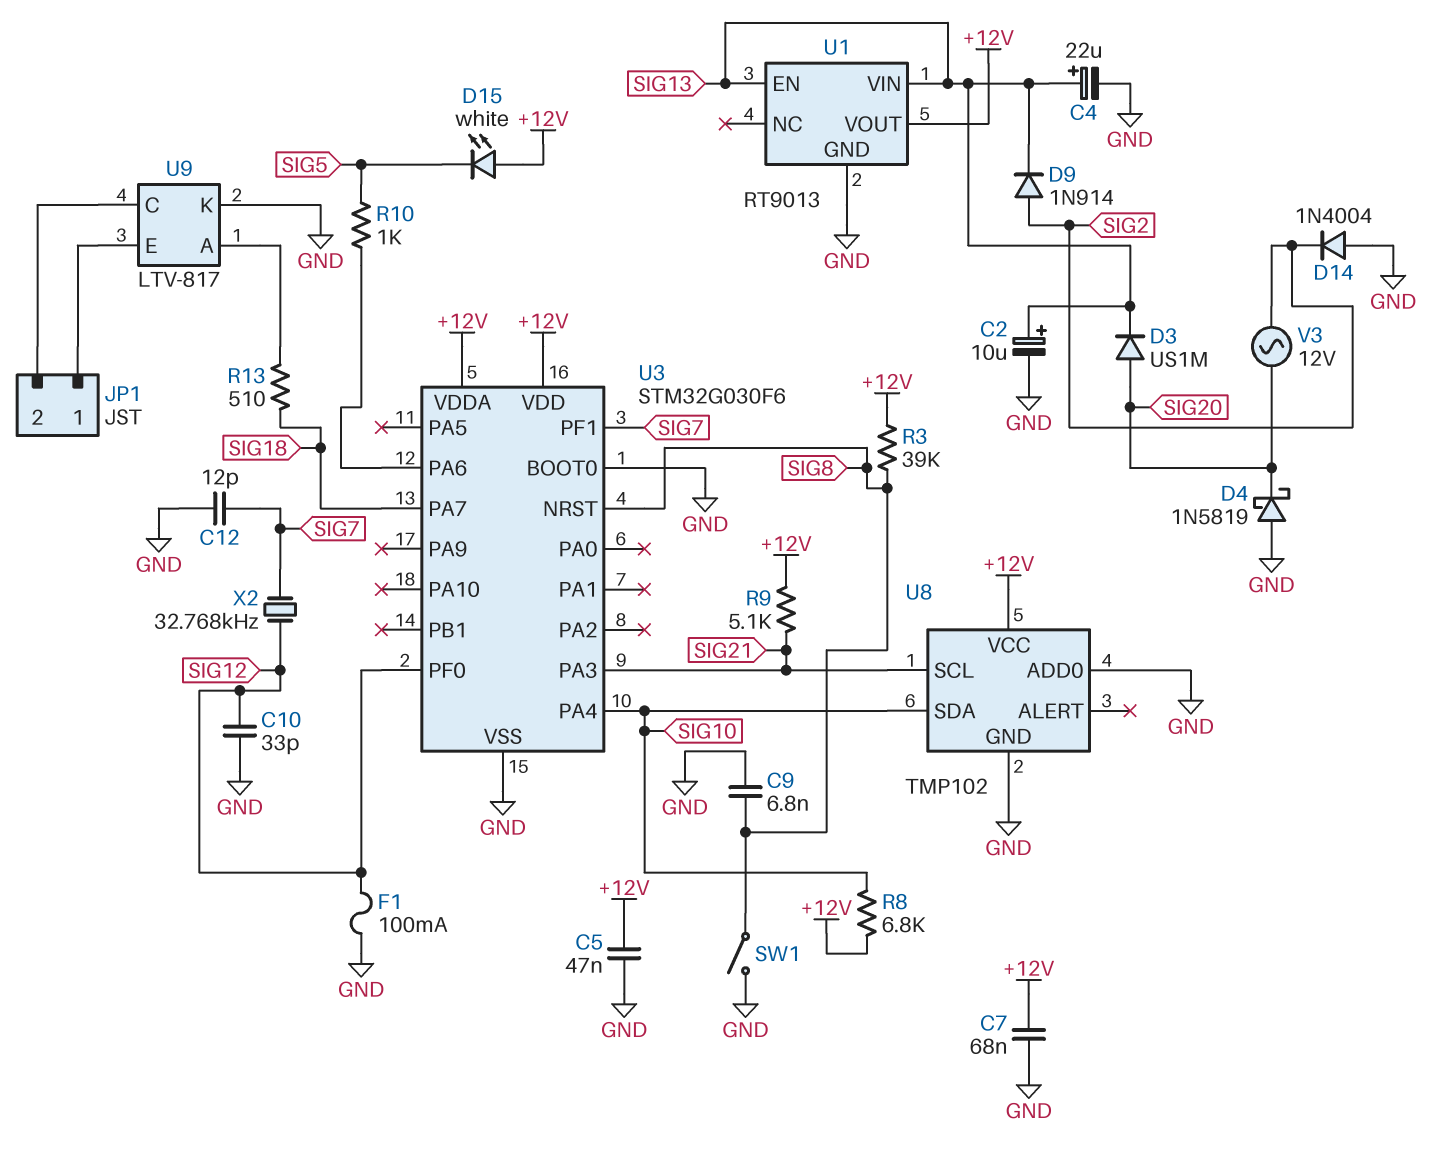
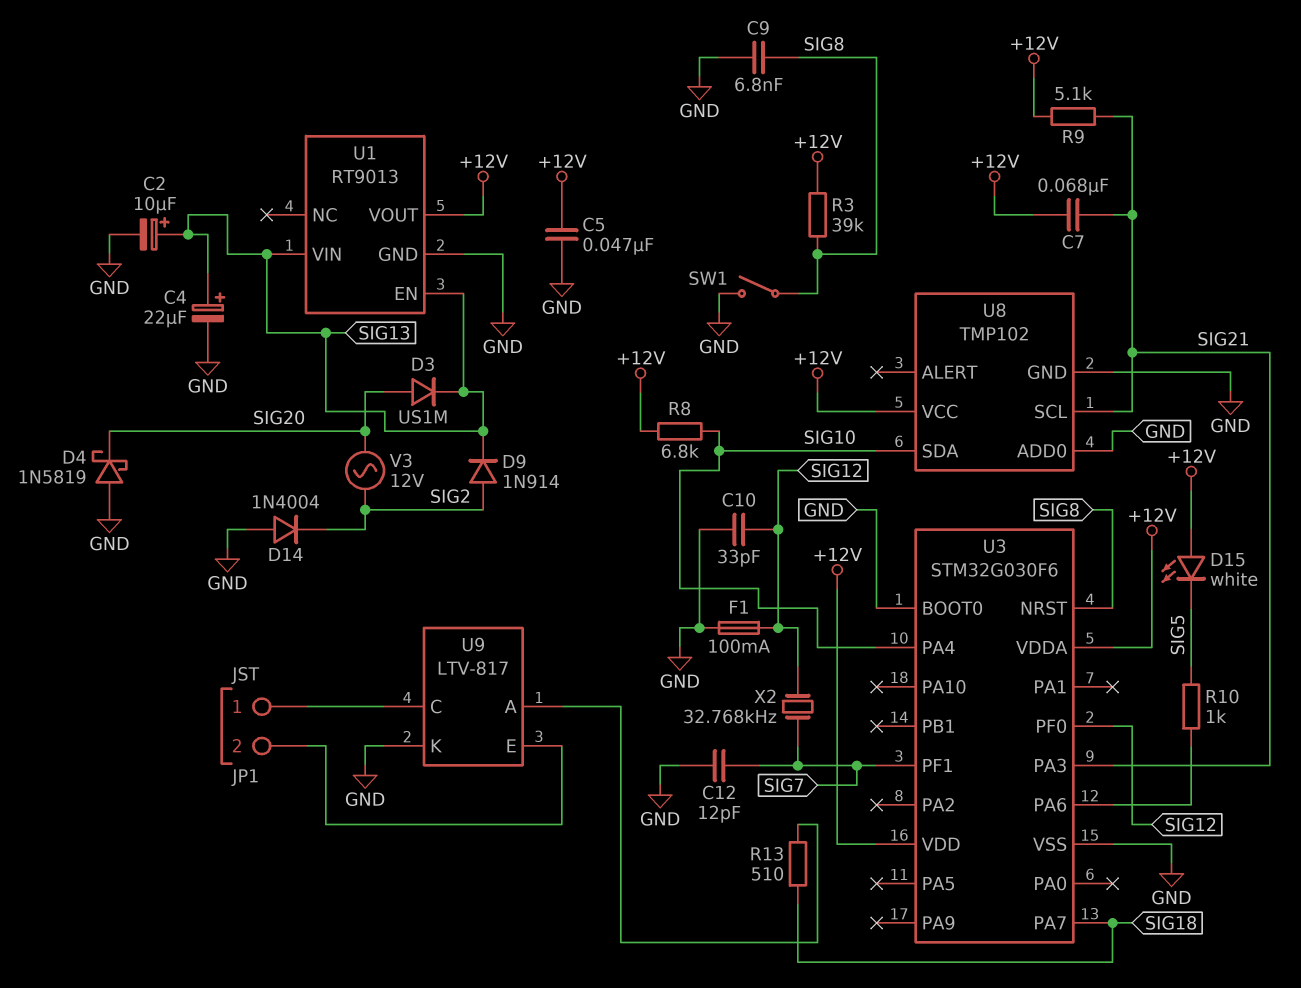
C7: 68nF (+12V, GND) -> 68nF (+12V, SIG21)
U9 pin C: JP1/2 -> JP1/1
U9 pin E: JP1/1 -> JP1/2

